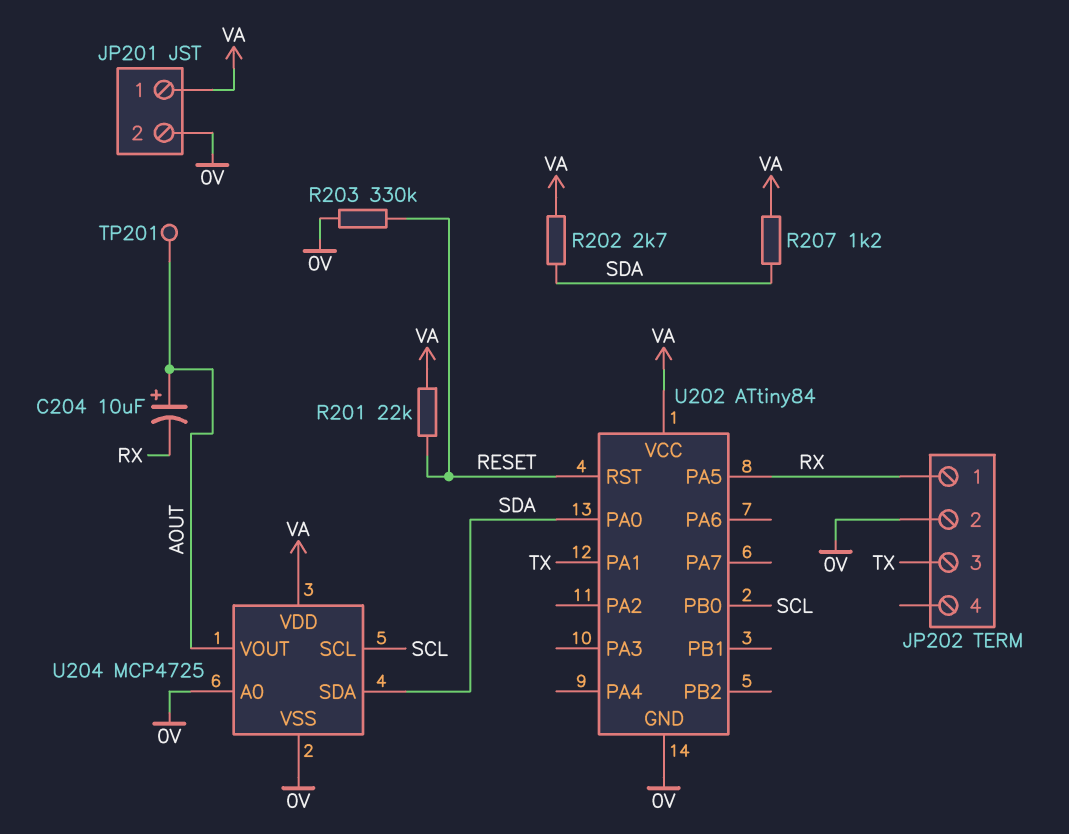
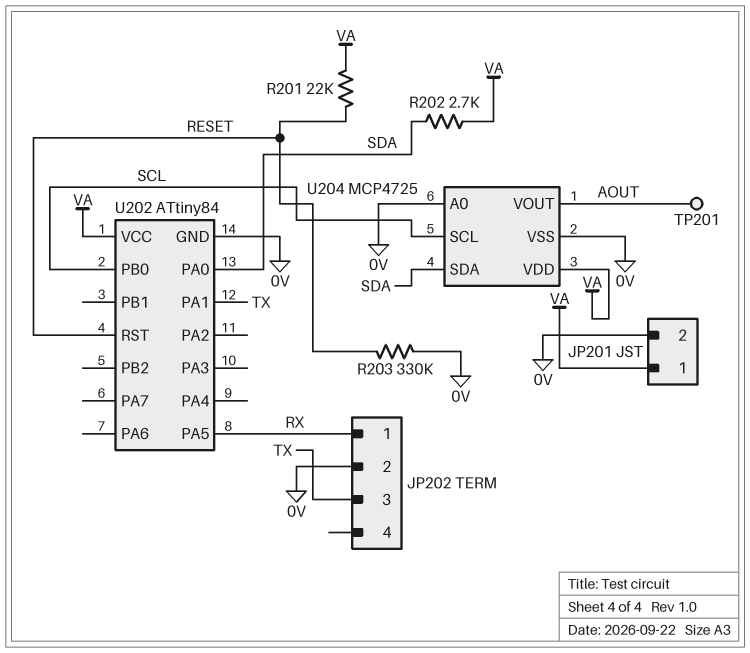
C204: 10uF (plus AOUT, minus RX) -> none
R207: 1.2k (SDA, VA) -> none

